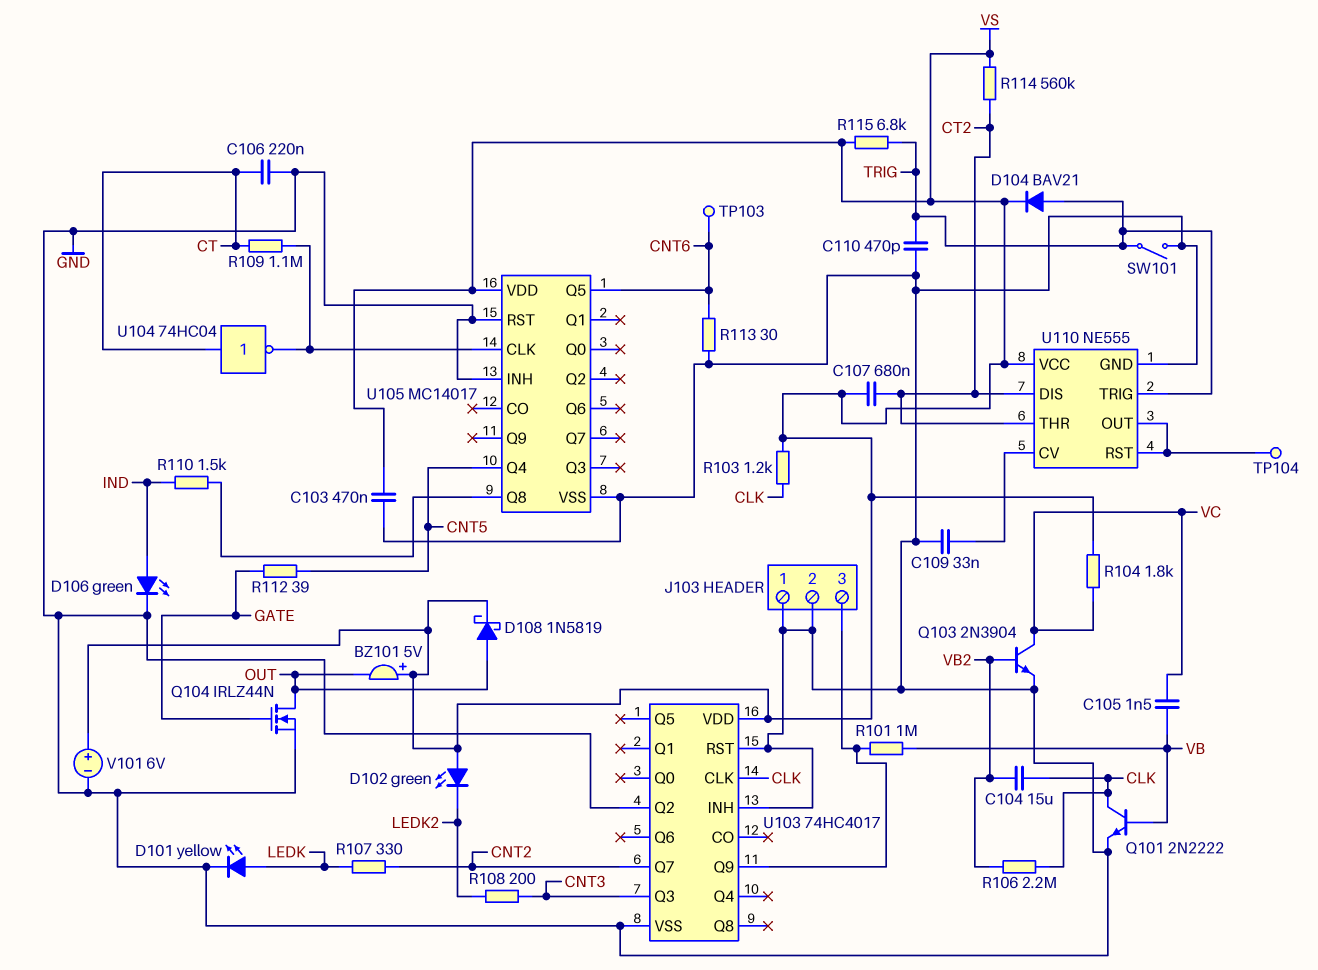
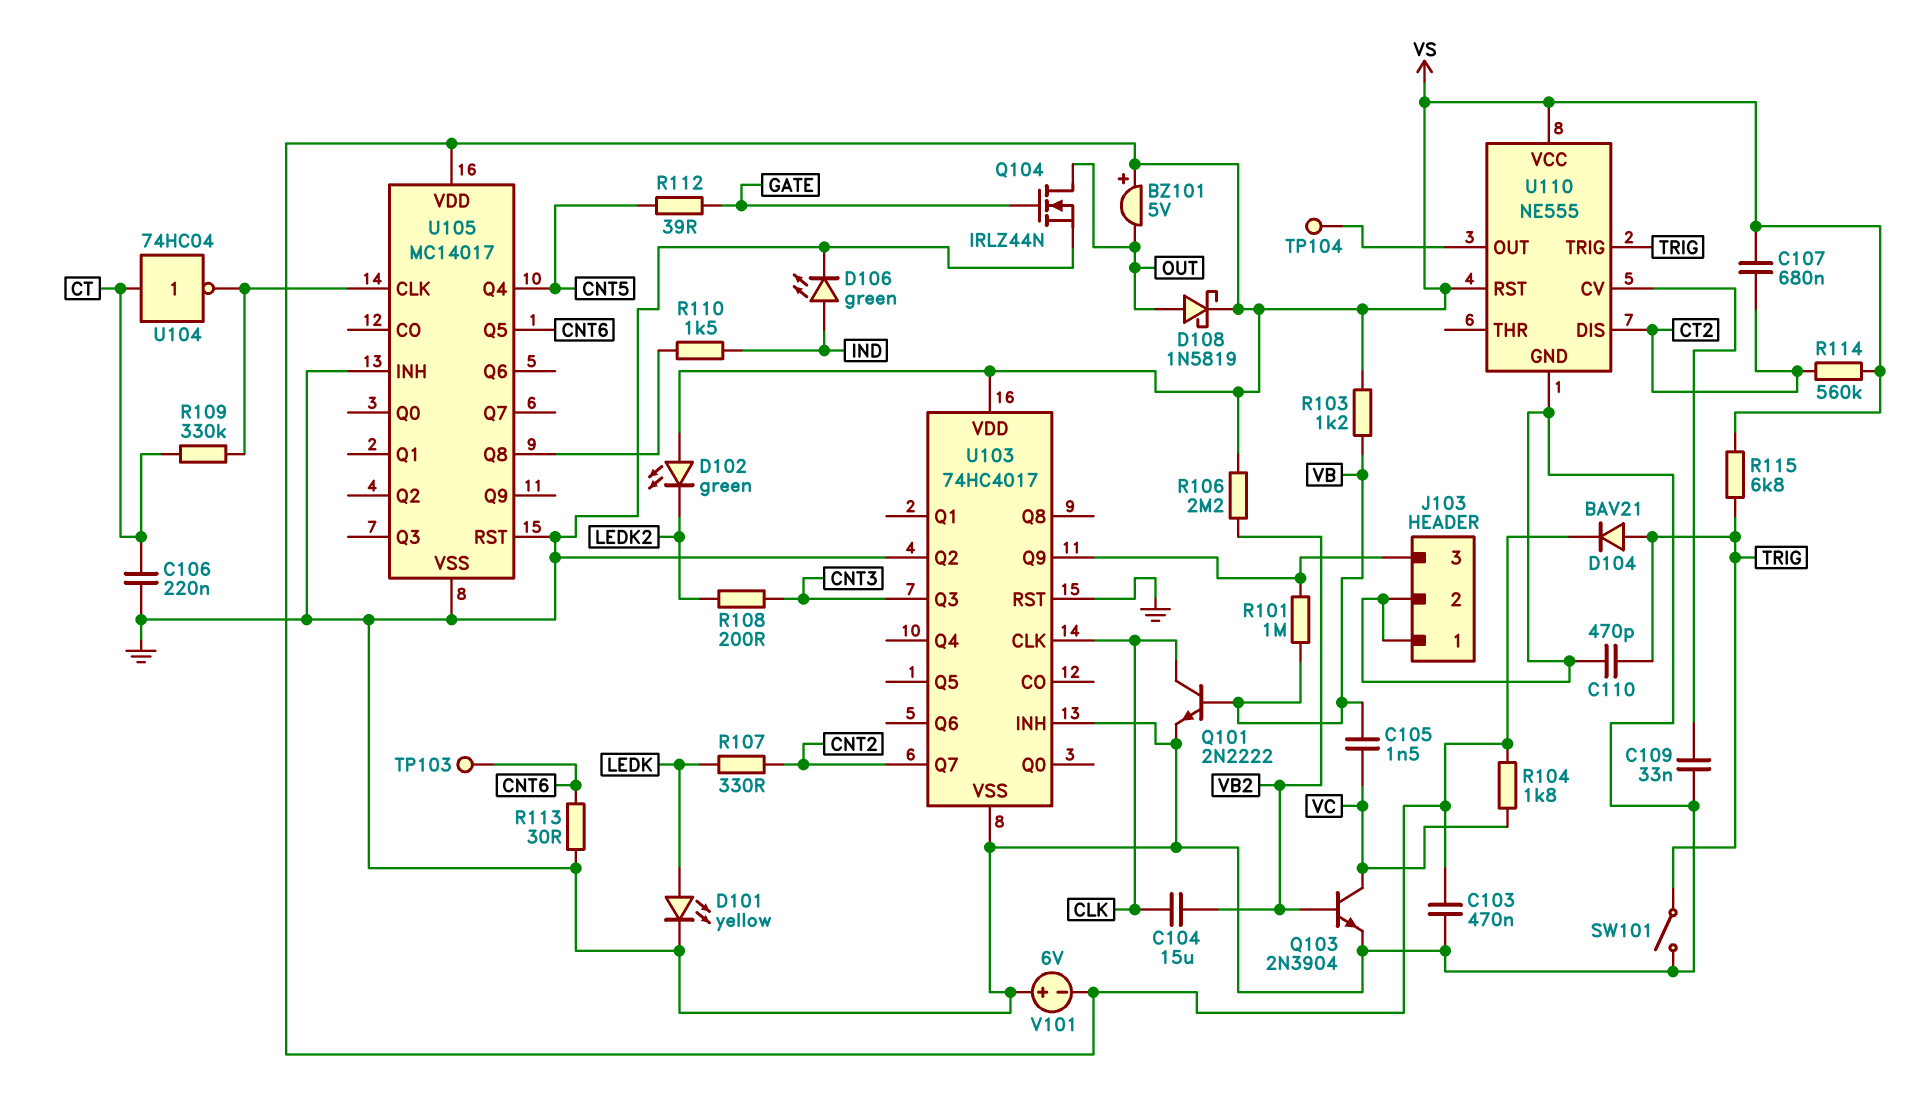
R103: 1.2k (CLK, VS) -> 1.2k (VB, VS)
R106: 2.2M (CLK, VB2) -> 2.2M (VB2, VS)
R109: 1.1M (CT, U105/CLK) -> 330k (CT, U105/CLK)
U110 pin RST: U110/OUT -> VS
U110 pin THR: CT2 -> none
V101: 6V (plus VS, minus GND) -> 6V (plus GND, minus VS)

